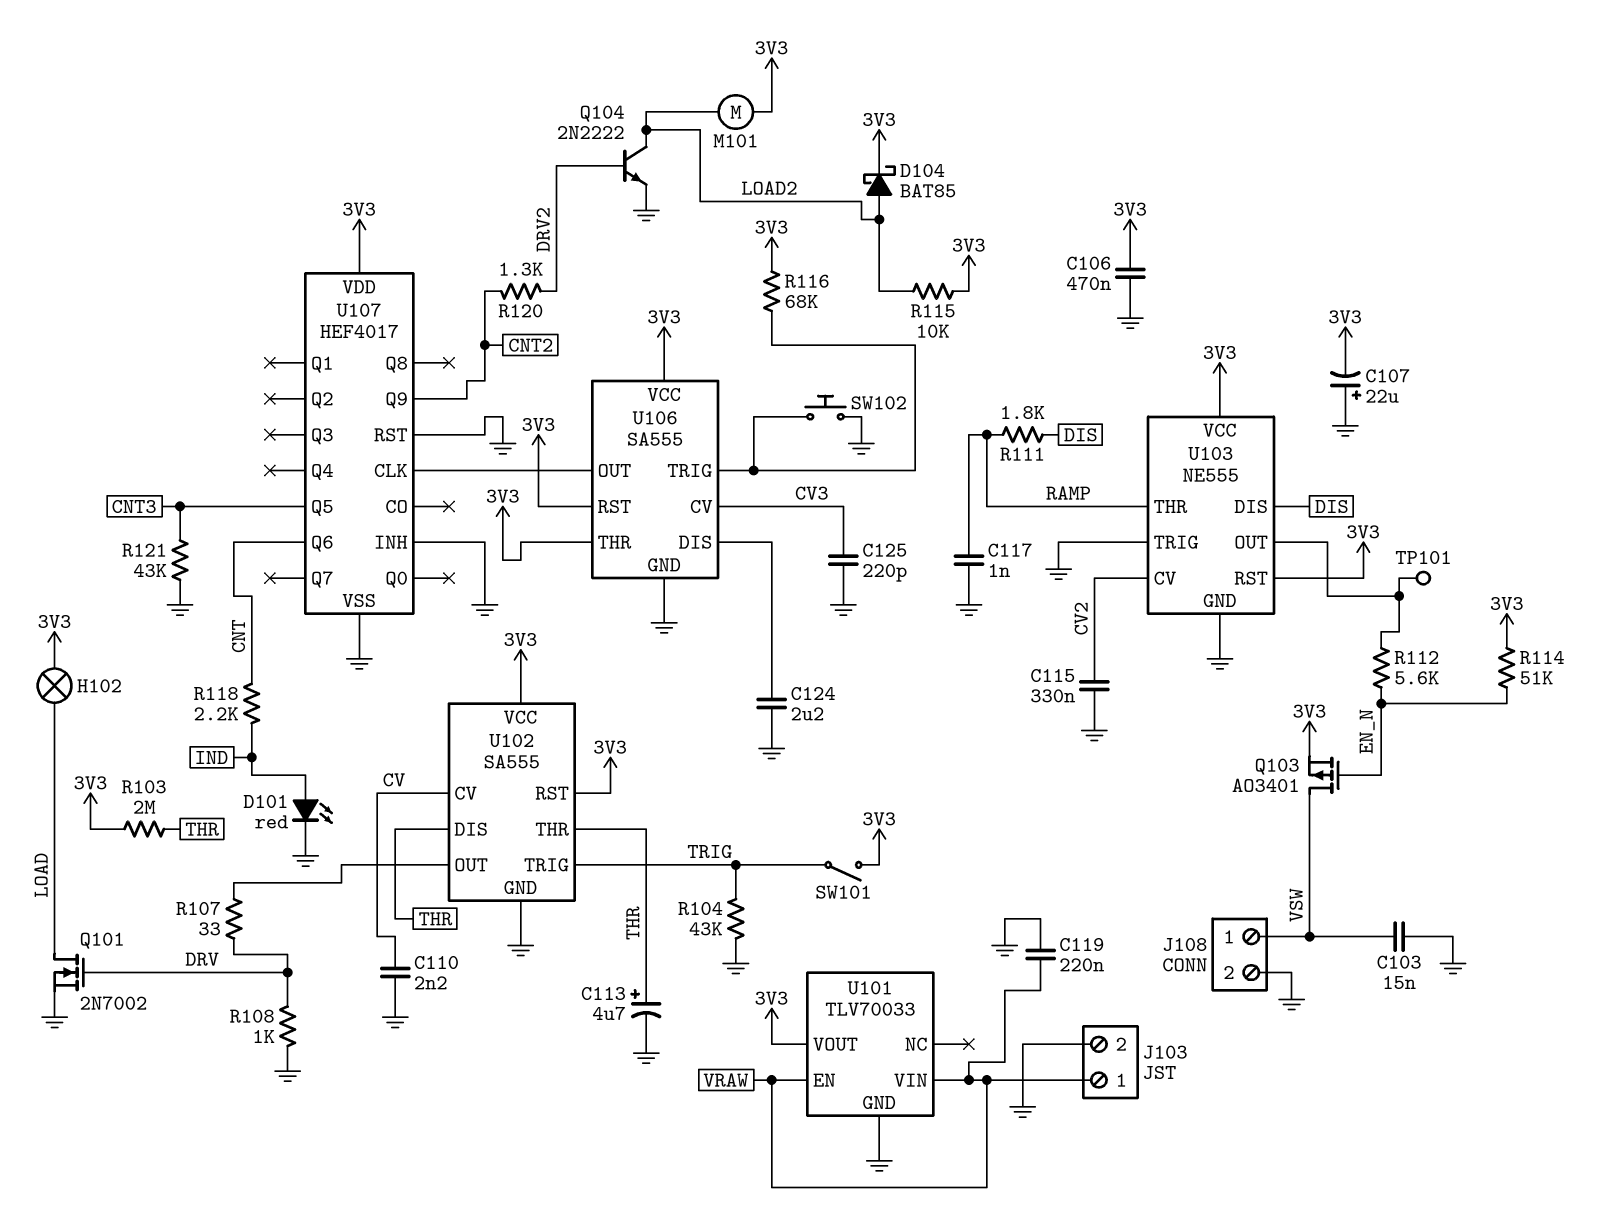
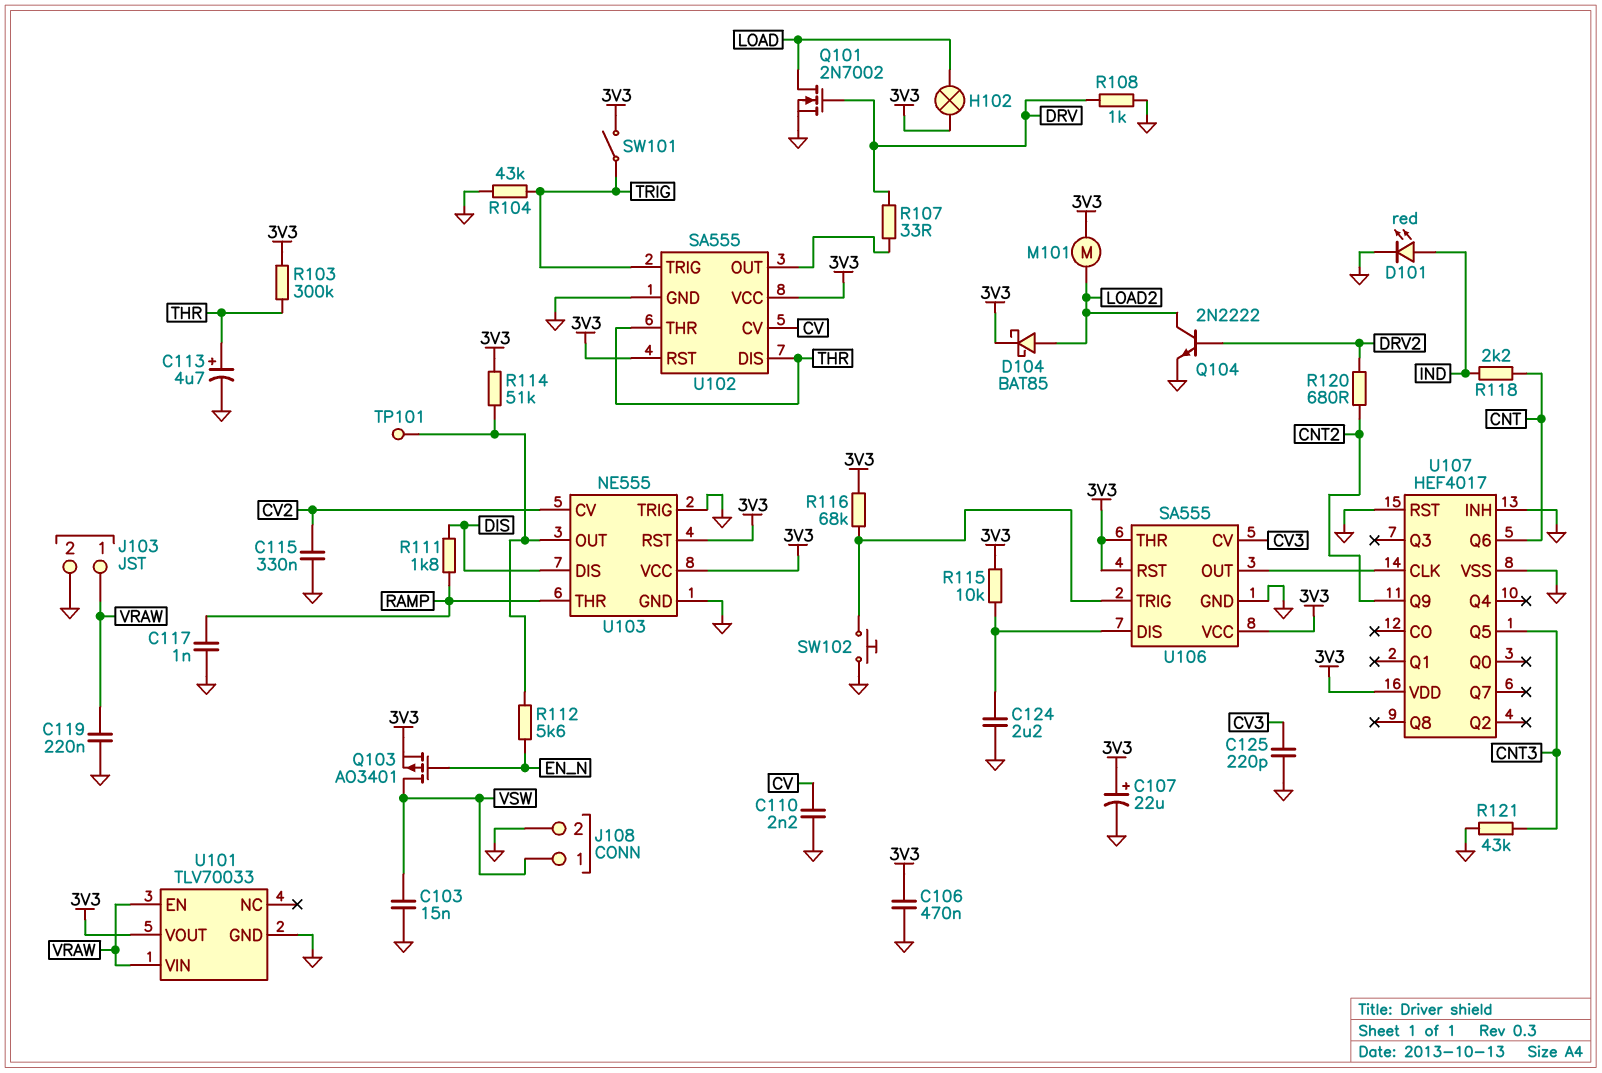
C107: 22uF (plus GND, minus 3V3) -> 22uF (plus 3V3, minus GND)
R103: 2M (3V3, THR) -> 300k (3V3, THR)
R114: 51k (3V3, EN_N) -> 51k (3V3, U103/OUT)
R115: 10k (3V3, LOAD2) -> 10k (3V3, U106/DIS)
R120: 1.3k (CNT2, DRV2) -> 680 (CNT2, DRV2)

